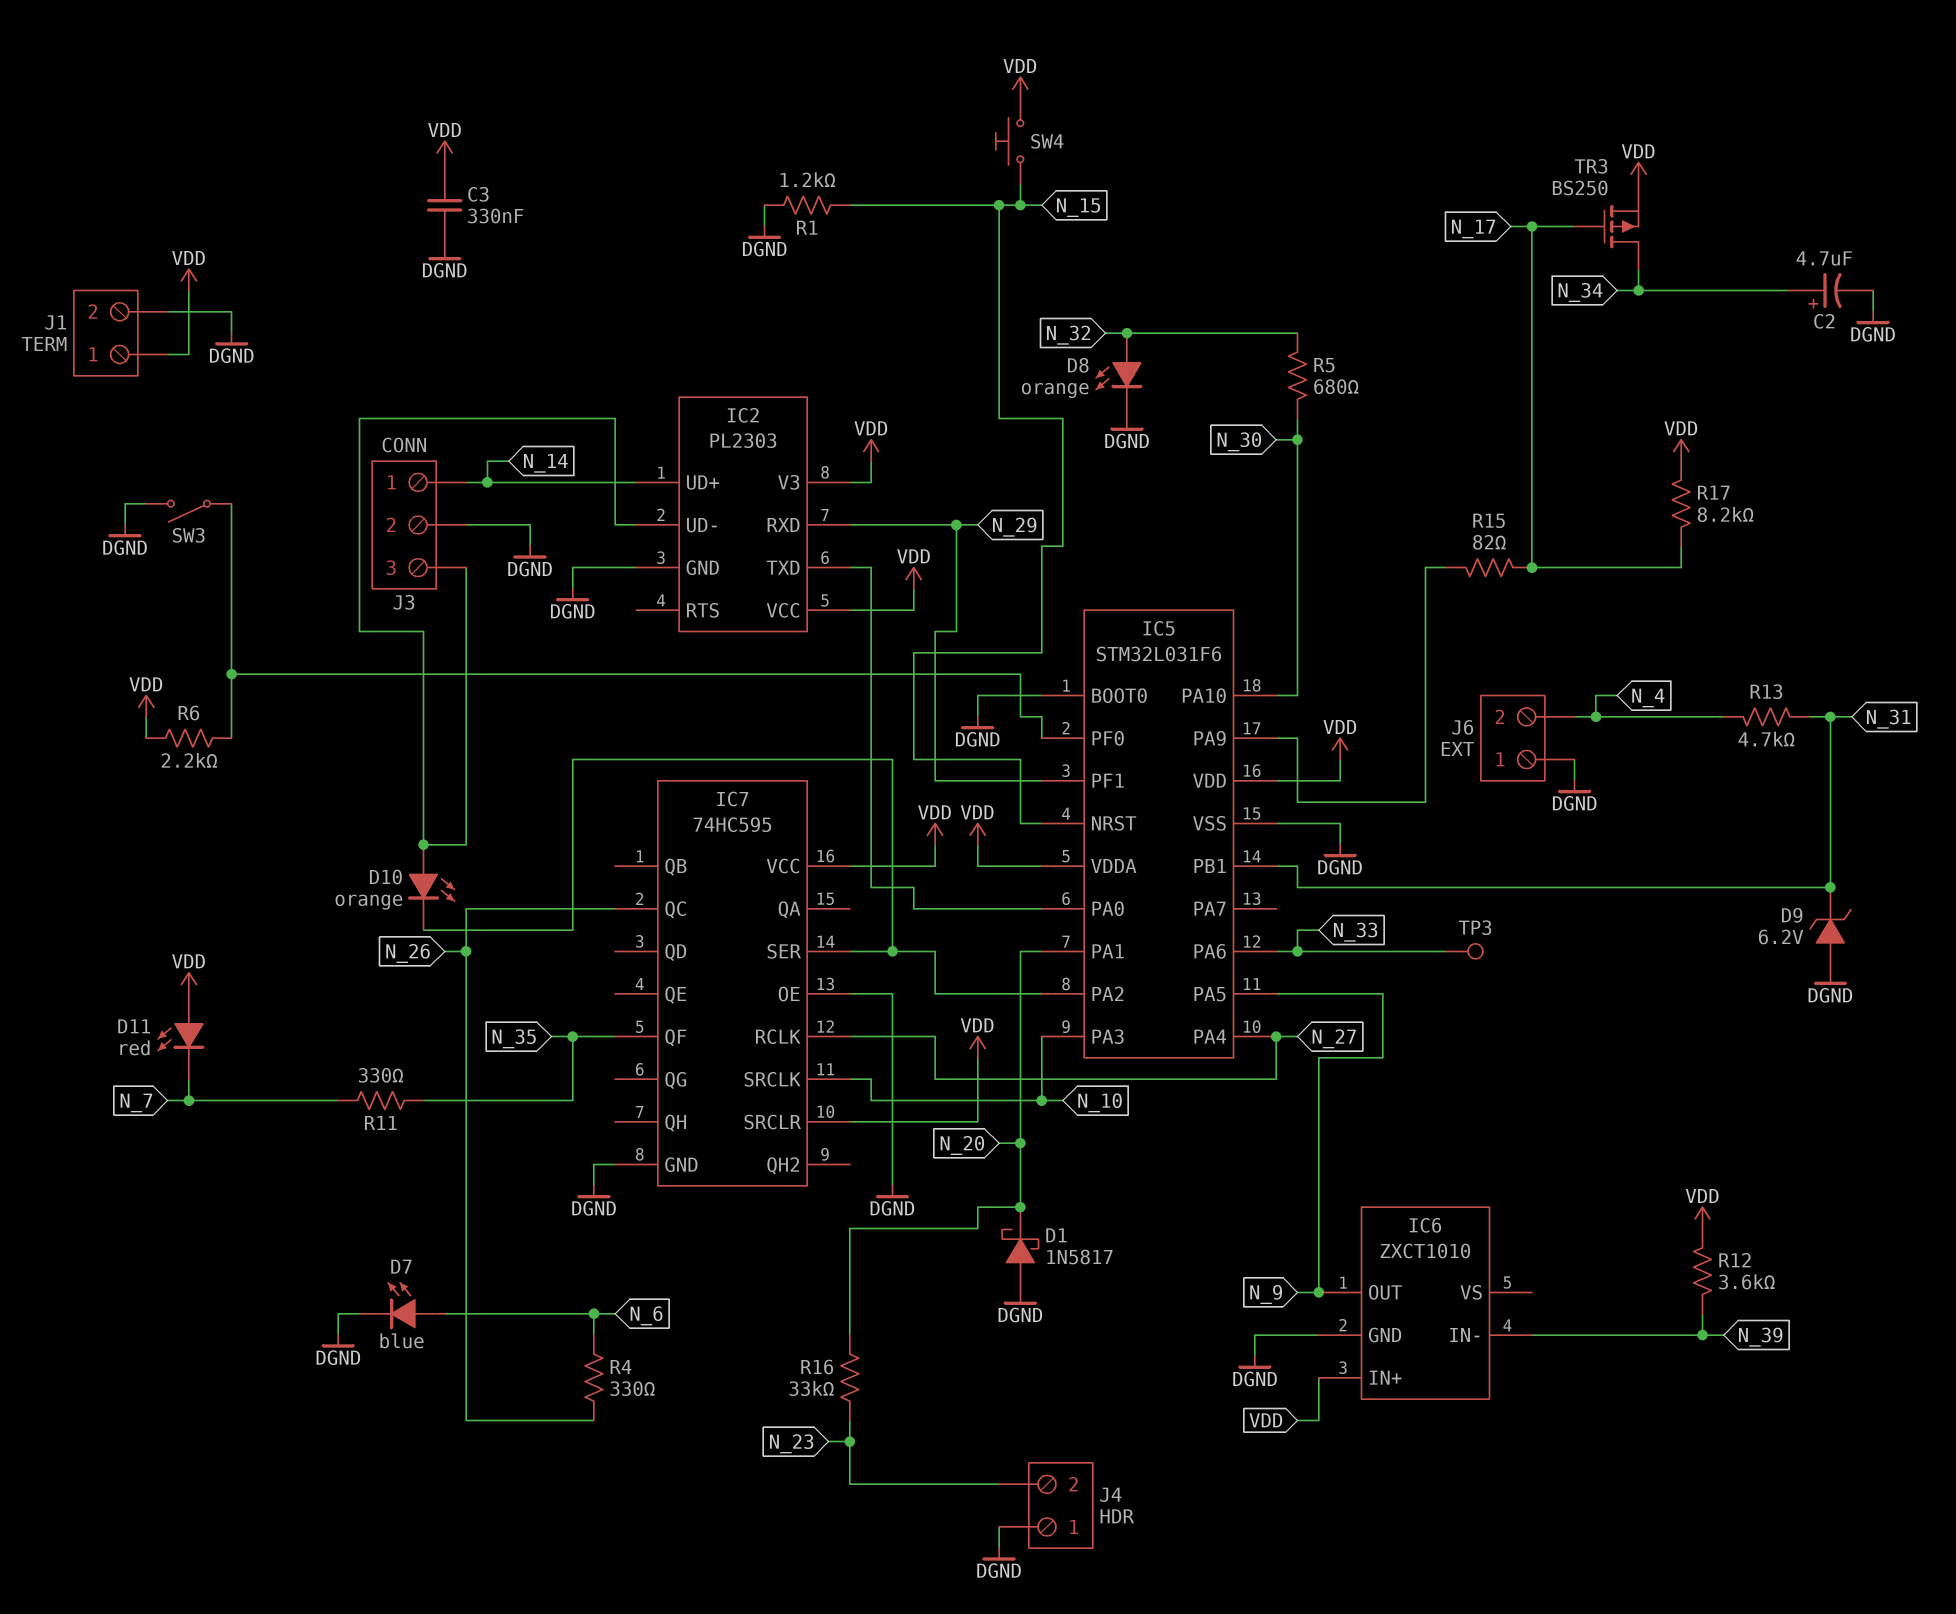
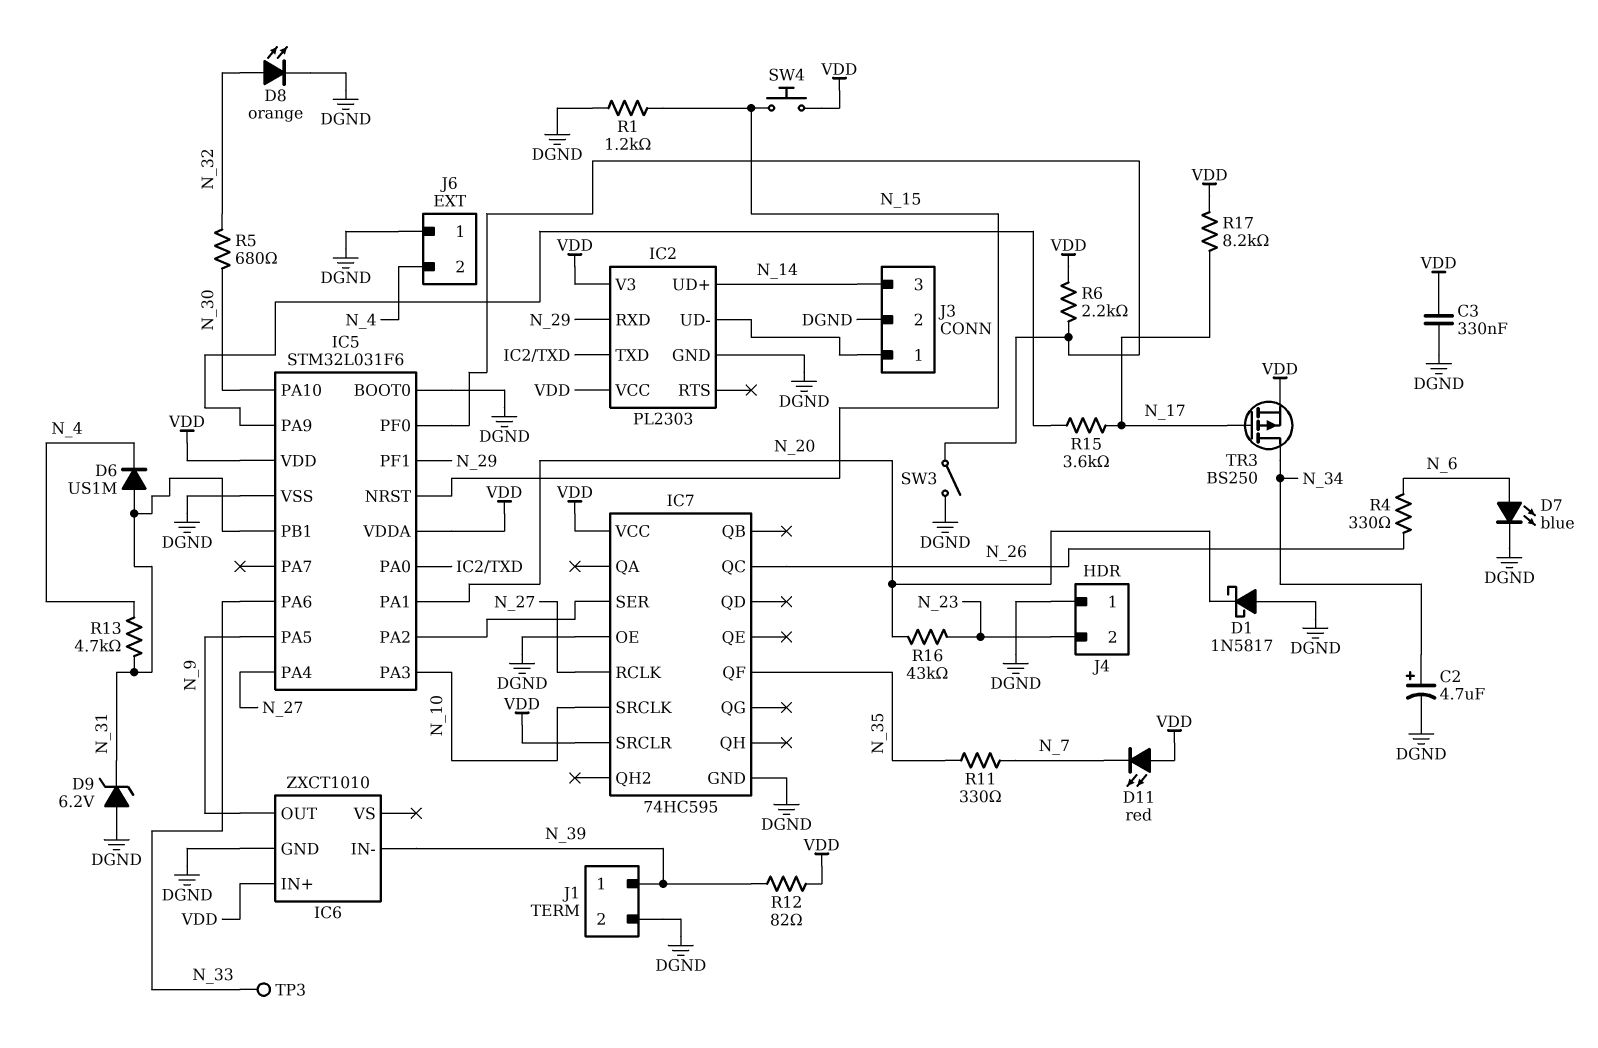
D6: none -> diode US1M (A N_31, K N_4)
D10: LED orange (A IC2/UD-, K IC5/PA2) -> none
J1 pin 1: VDD -> N_39
J3 pin 1: N_14 -> IC2/UD-
J3 pin 3: IC2/UD- -> N_14
R12: 3.6k (N_39, VDD) -> 82 (N_39, VDD)
R15: 82 (IC5/PA9, N_17) -> 3.6k (IC5/PA9, N_17)
R16: 33k (N_20, N_23) -> 43k (N_20, N_23)

